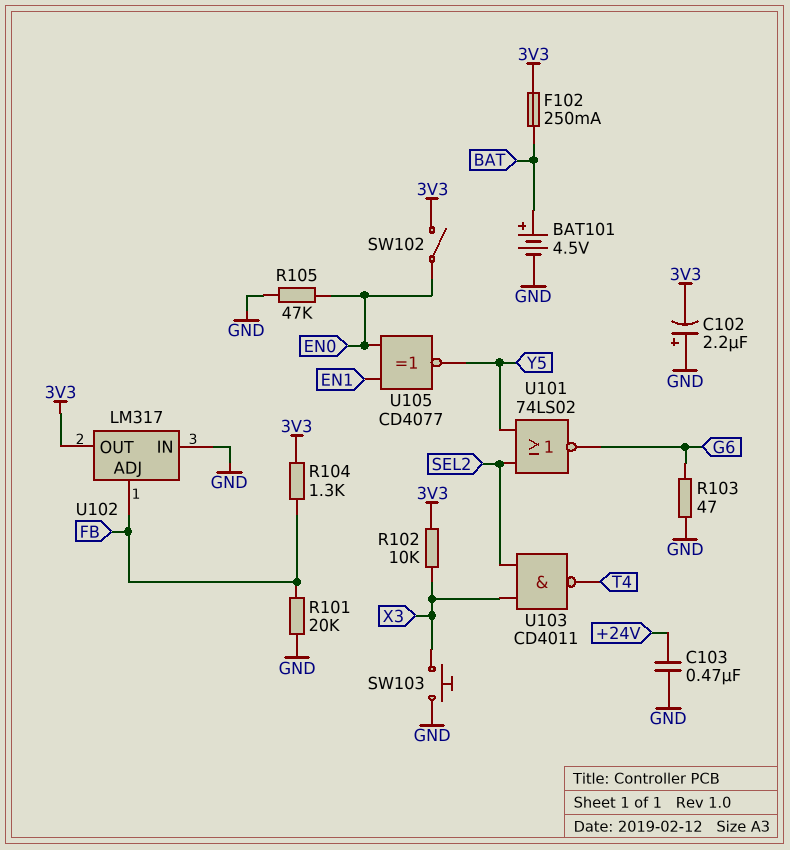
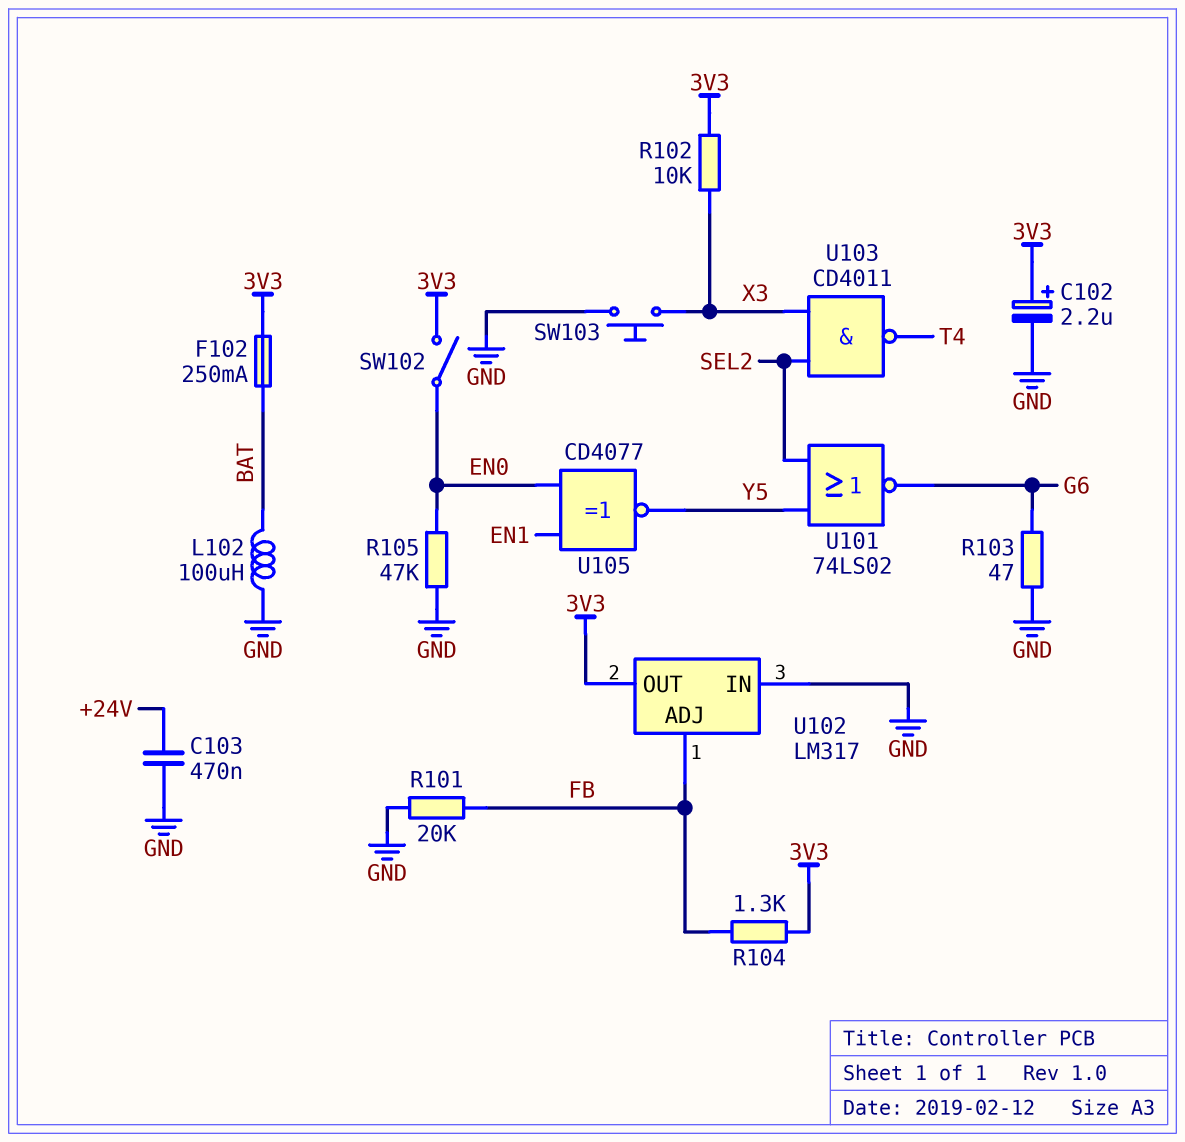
BAT101: 4.5V (plus BAT, minus GND) -> none
C102: 2.2uF (plus GND, minus 3V3) -> 2.2uF (plus 3V3, minus GND)
L102: none -> 100uH (BAT, GND)

